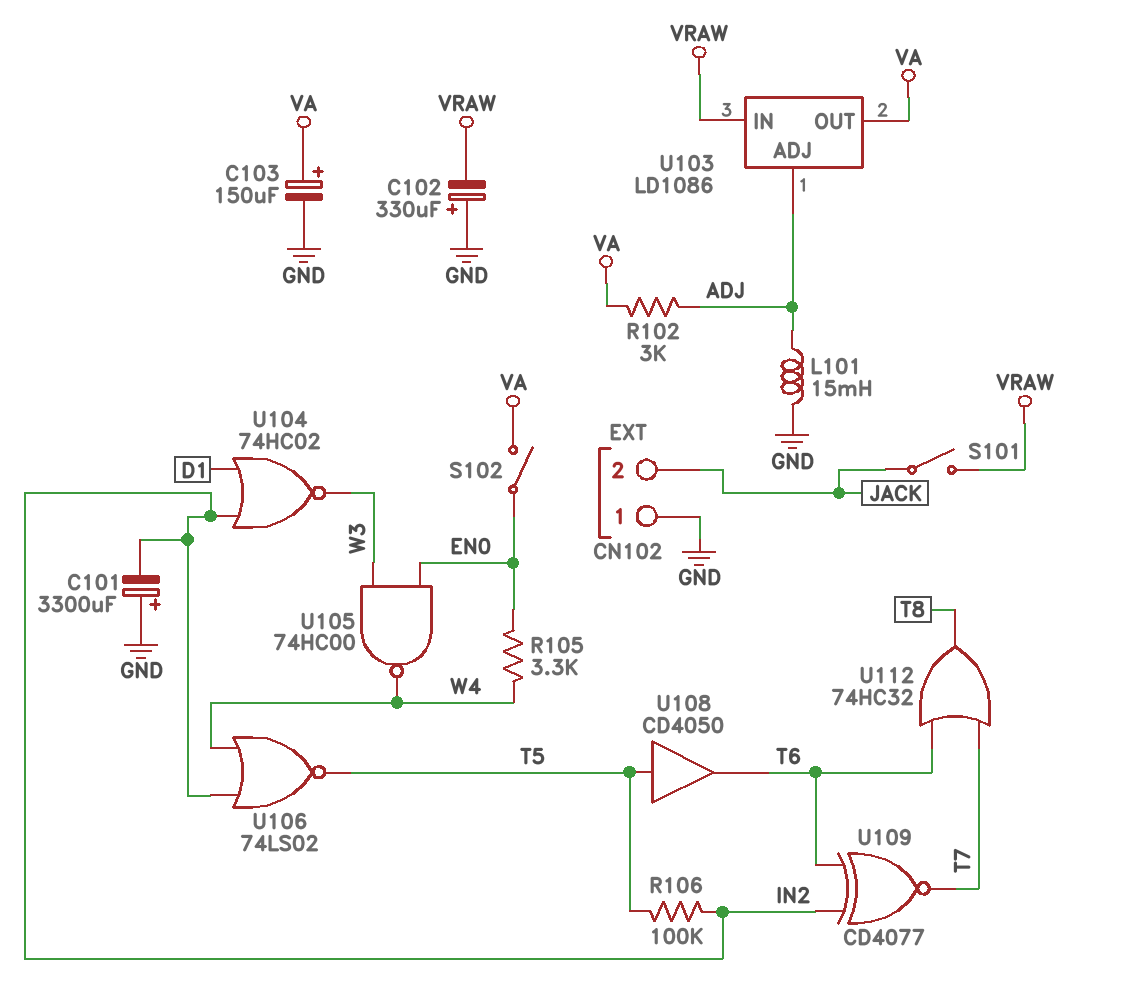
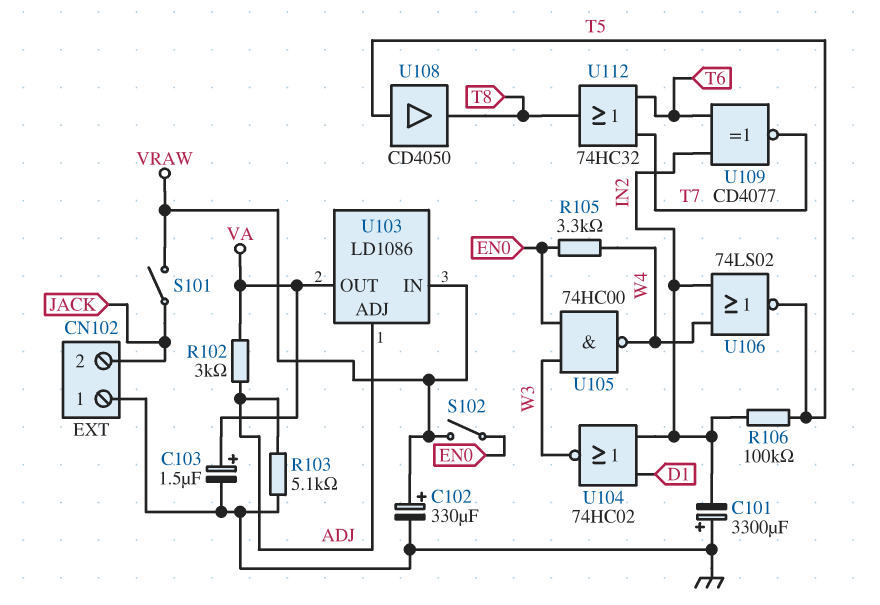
C102: 330uF (plus GND, minus VRAW) -> 330uF (plus VRAW, minus GND)
C103: 150uF (plus VA, minus GND) -> 1.5uF (plus VA, minus GND)
L101: 15mH (ADJ, GND) -> none
R103: none -> 5.1k (ADJ, GND)
S102: switch (EN0, VA) -> switch (EN0, VRAW)
U108: buffer CD4050 (in T5, out T6) -> buffer CD4050 (in T5, out T8)

